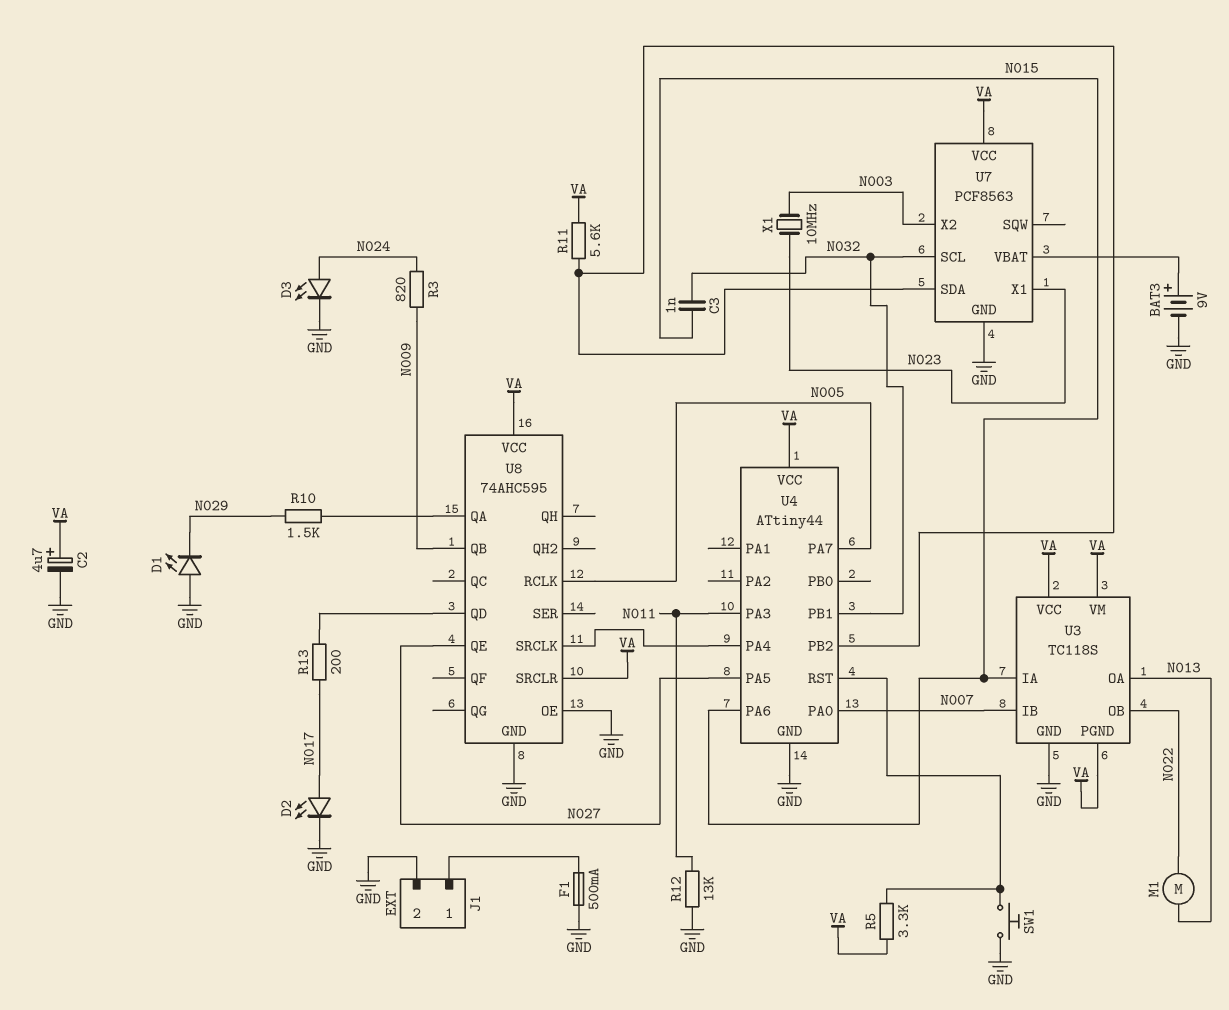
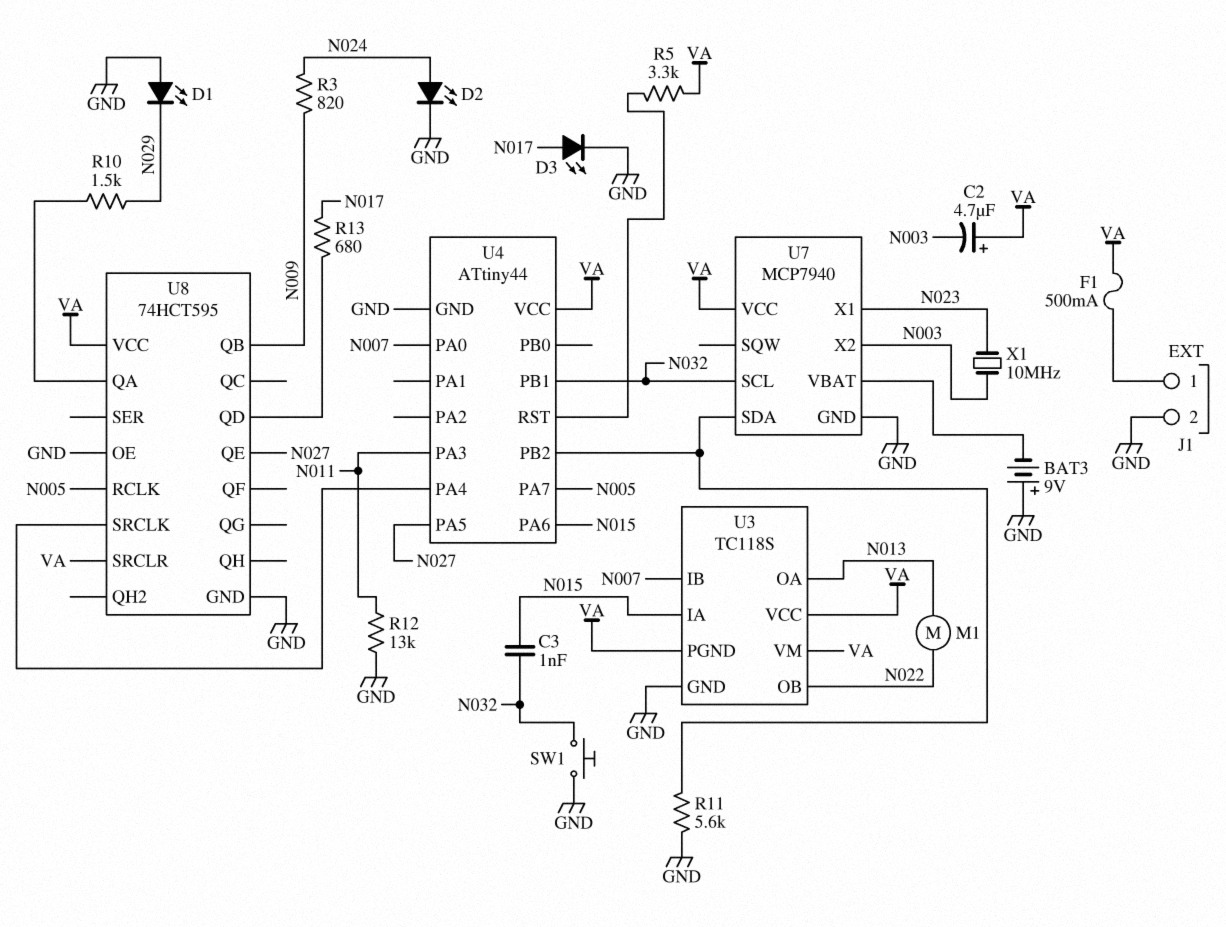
BAT3: 9V (plus U7/VBAT, minus GND) -> 9V (plus GND, minus U7/VBAT)
C2: 4.7uF (plus VA, minus GND) -> 4.7uF (plus VA, minus N003)
D2: LED (A N017, K GND) -> LED (A N024, K GND)
D3: LED (A N024, K GND) -> LED (A N017, K GND)
F1: 500mA (GND, J1/1) -> 500mA (J1/1, VA)
R11: 5.6k (U4/PB2, VA) -> 5.6k (GND, U4/PB2)
R13: 200 (N017, U8/QD) -> 680 (N017, U8/QD)
SW1: button (GND, U4/RST) -> button (GND, N032)
U7: PCF8563 -> MCP7940
U8: 74AHC595 -> 74HCT595

